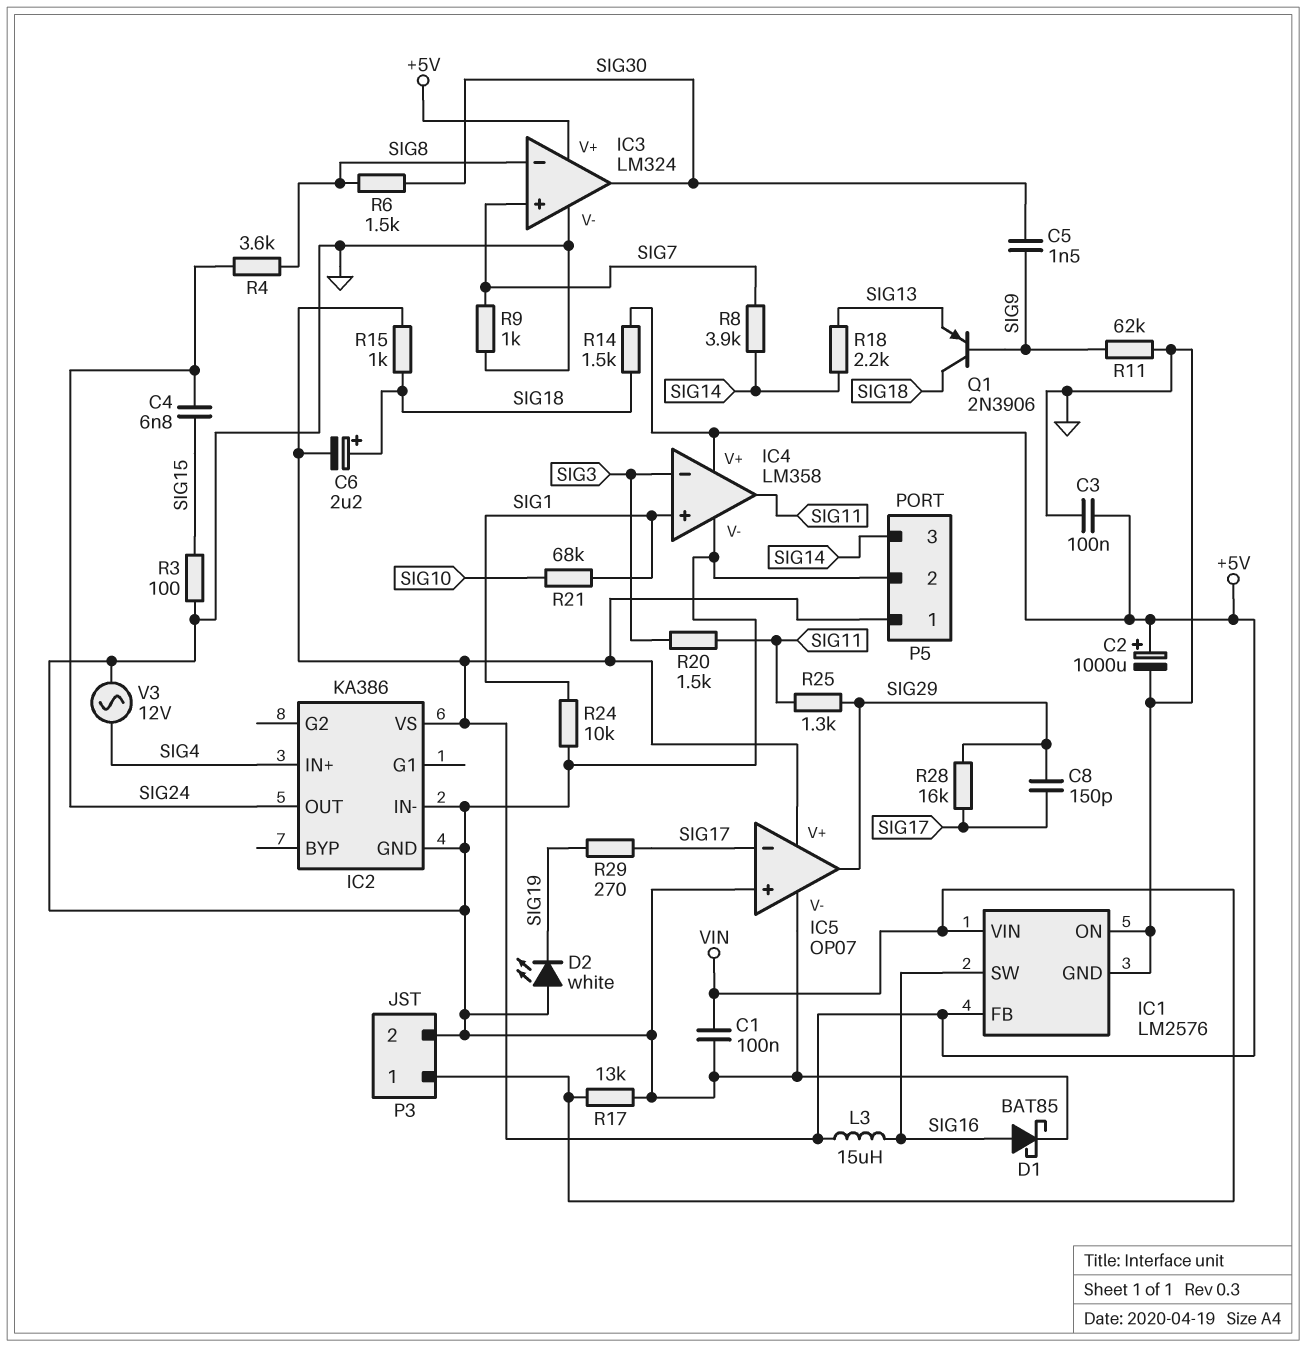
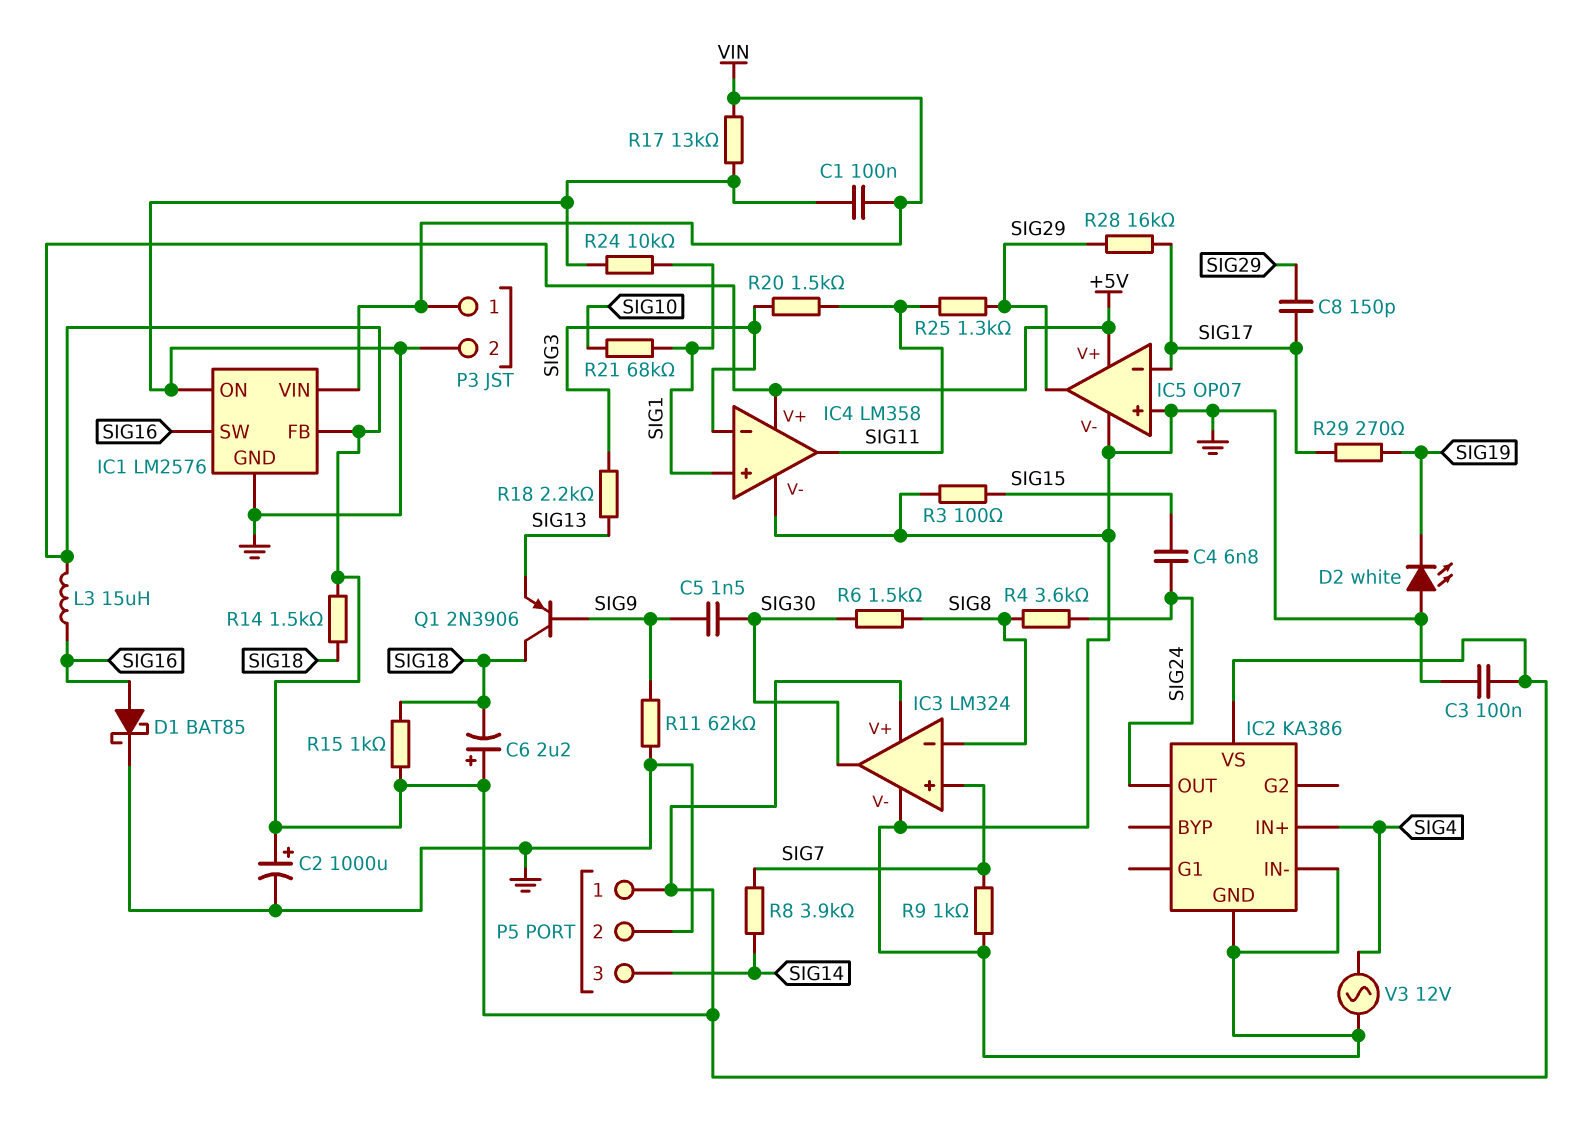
C6: 2.2uF (plus SIG18, minus +5V) -> 2.2uF (plus +5V, minus SIG18)
R18: 2.2k (SIG13, SIG14) -> 2.2k (SIG3, SIG13)

